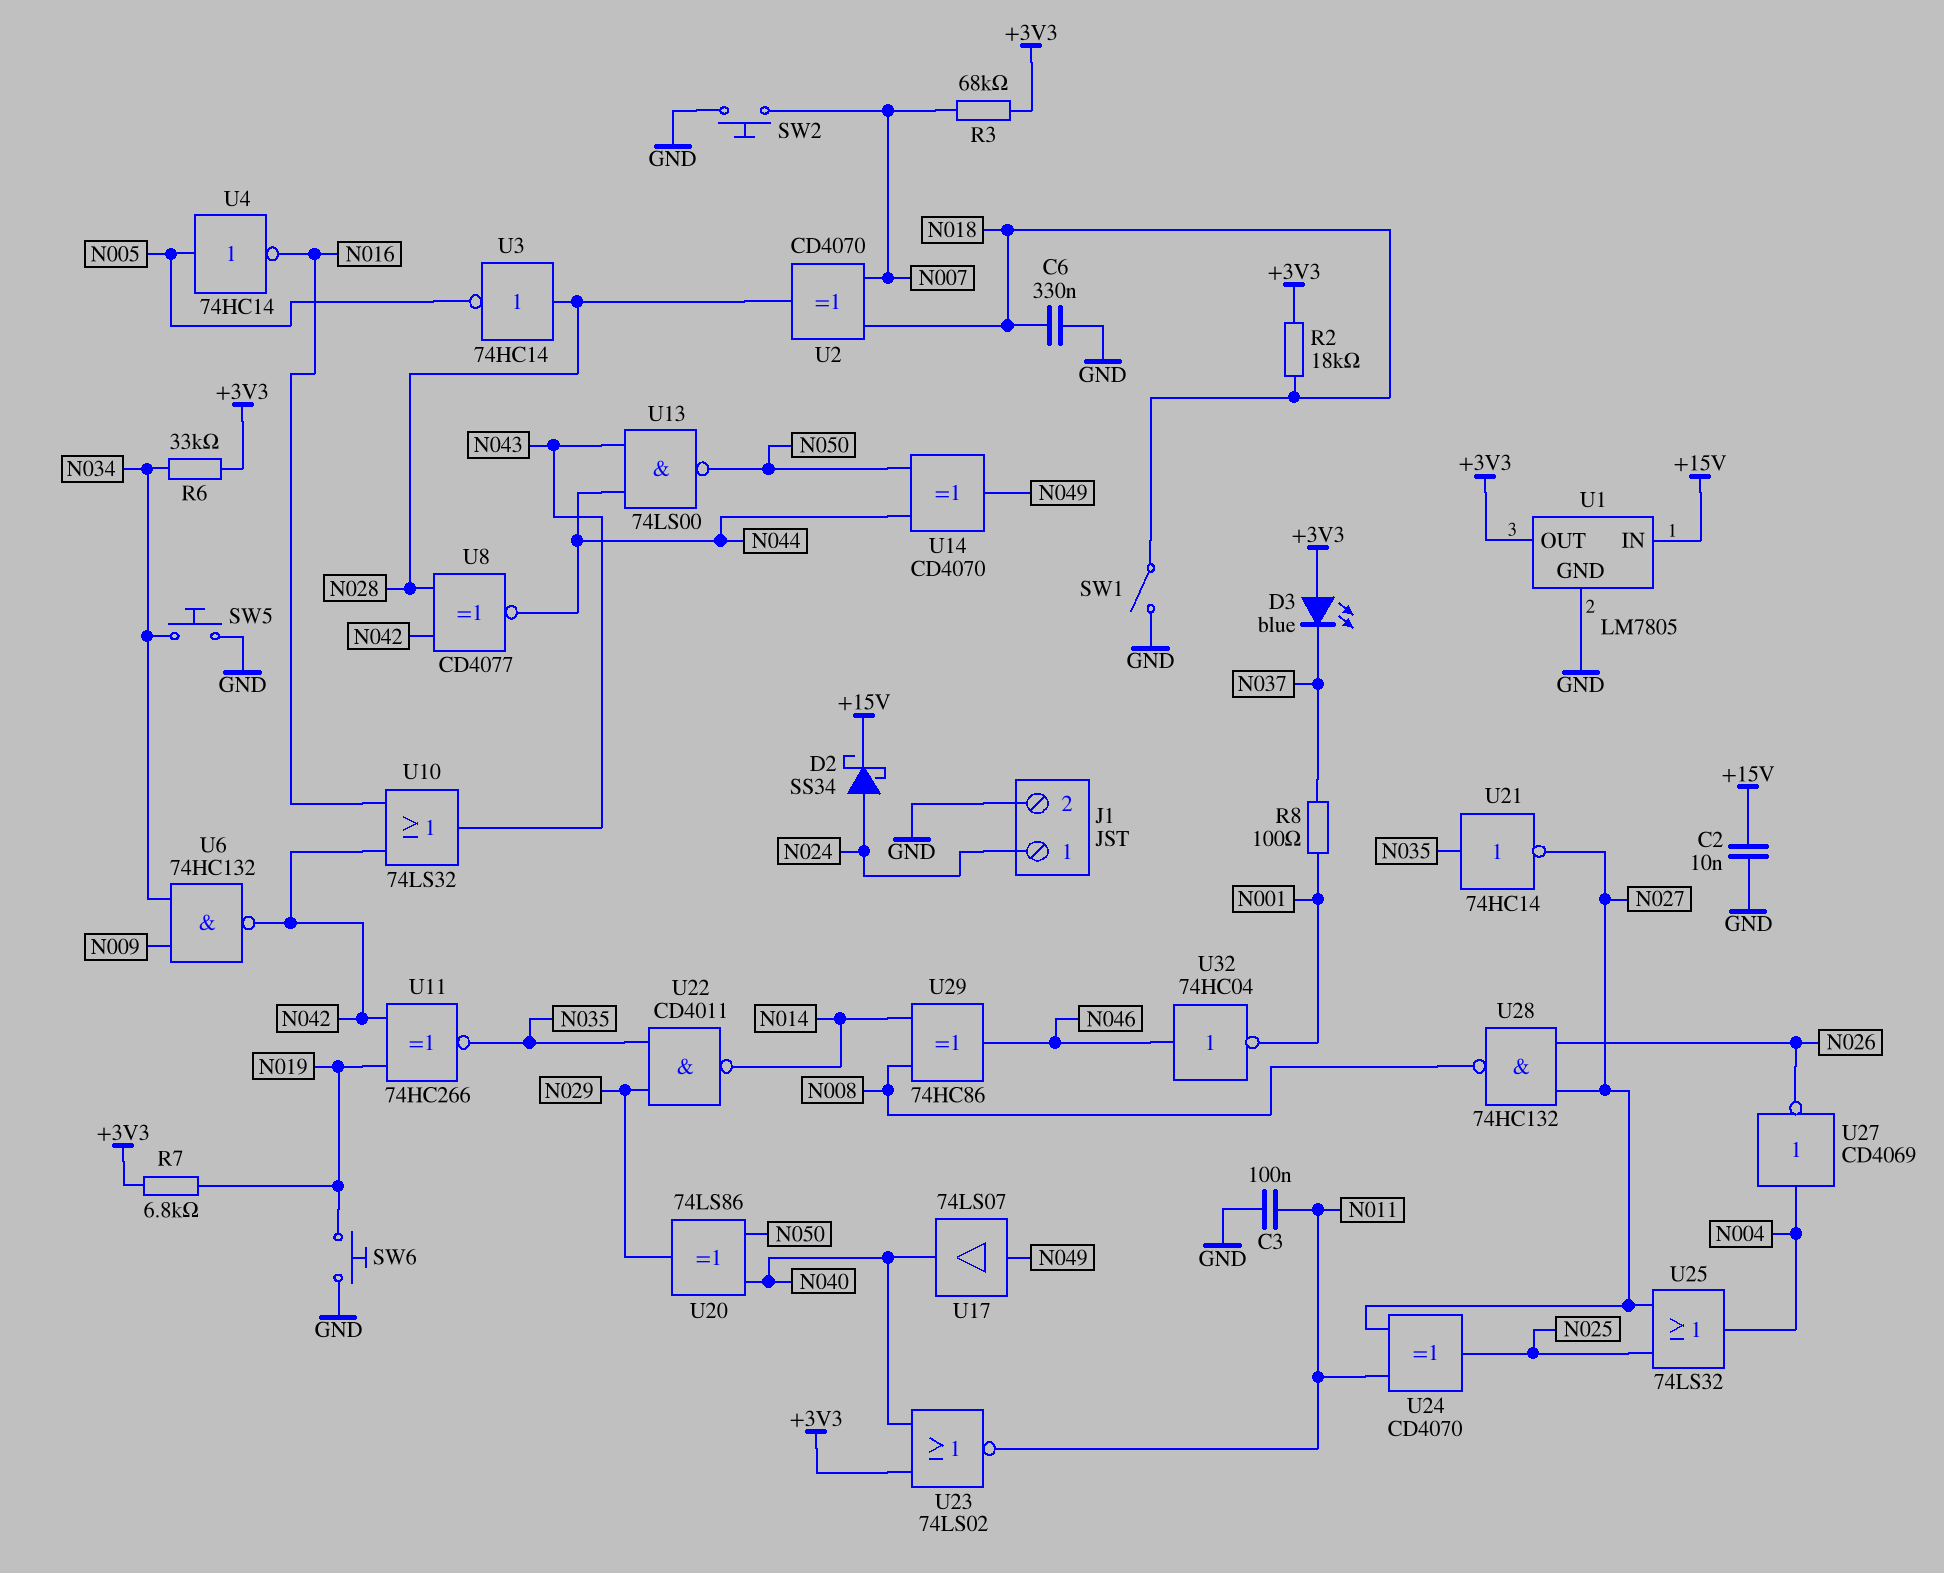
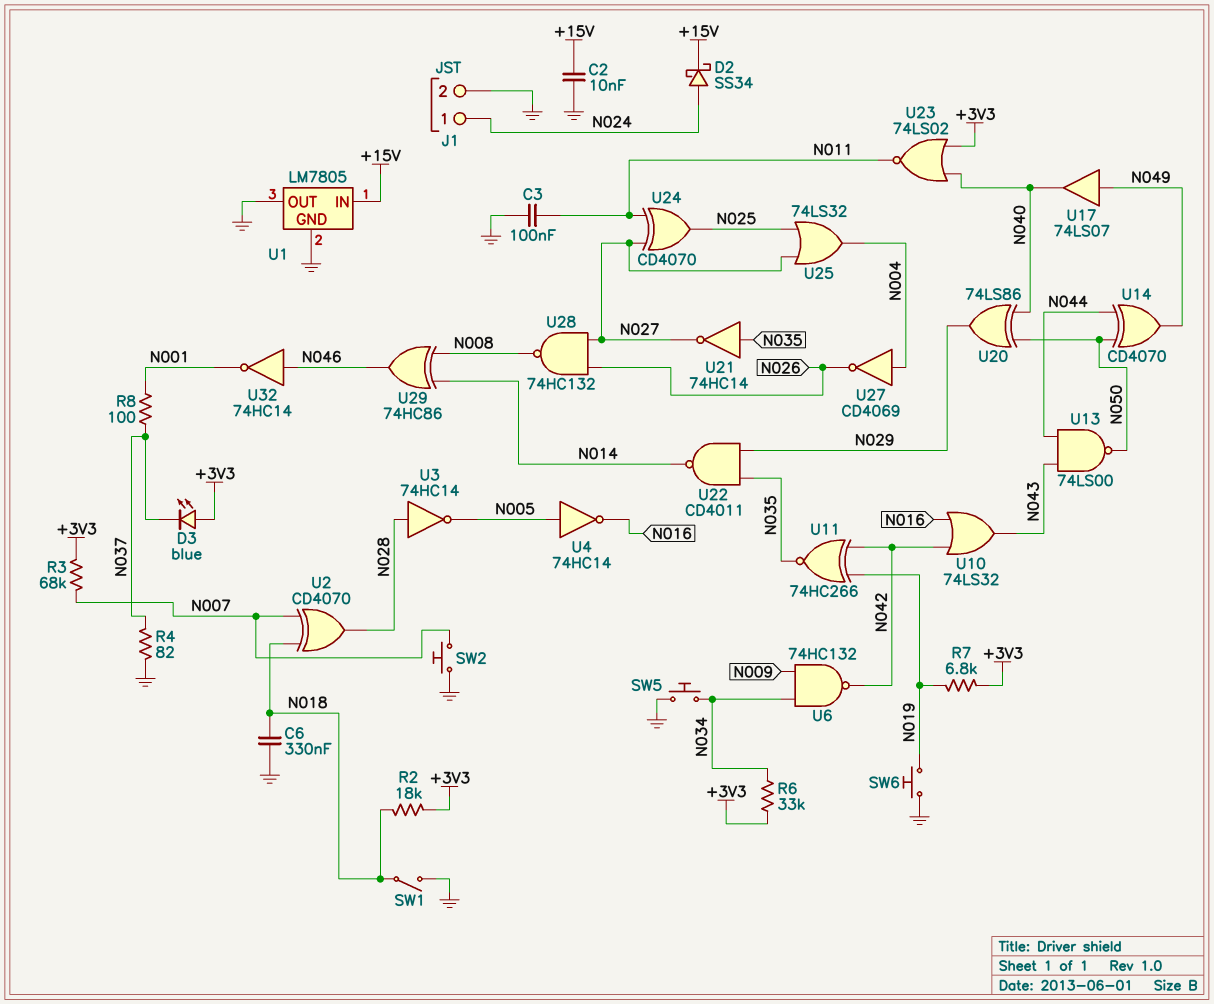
R4: none -> 82 (GND, N037)
U1 pin OUT: +3V3 -> GND
U8: XNOR CD4077 (in N028, in N042, out N044) -> none
U32: NOT 74HC04 (in N046, out N001) -> NOT 74HC14 (in N046, out N001)

